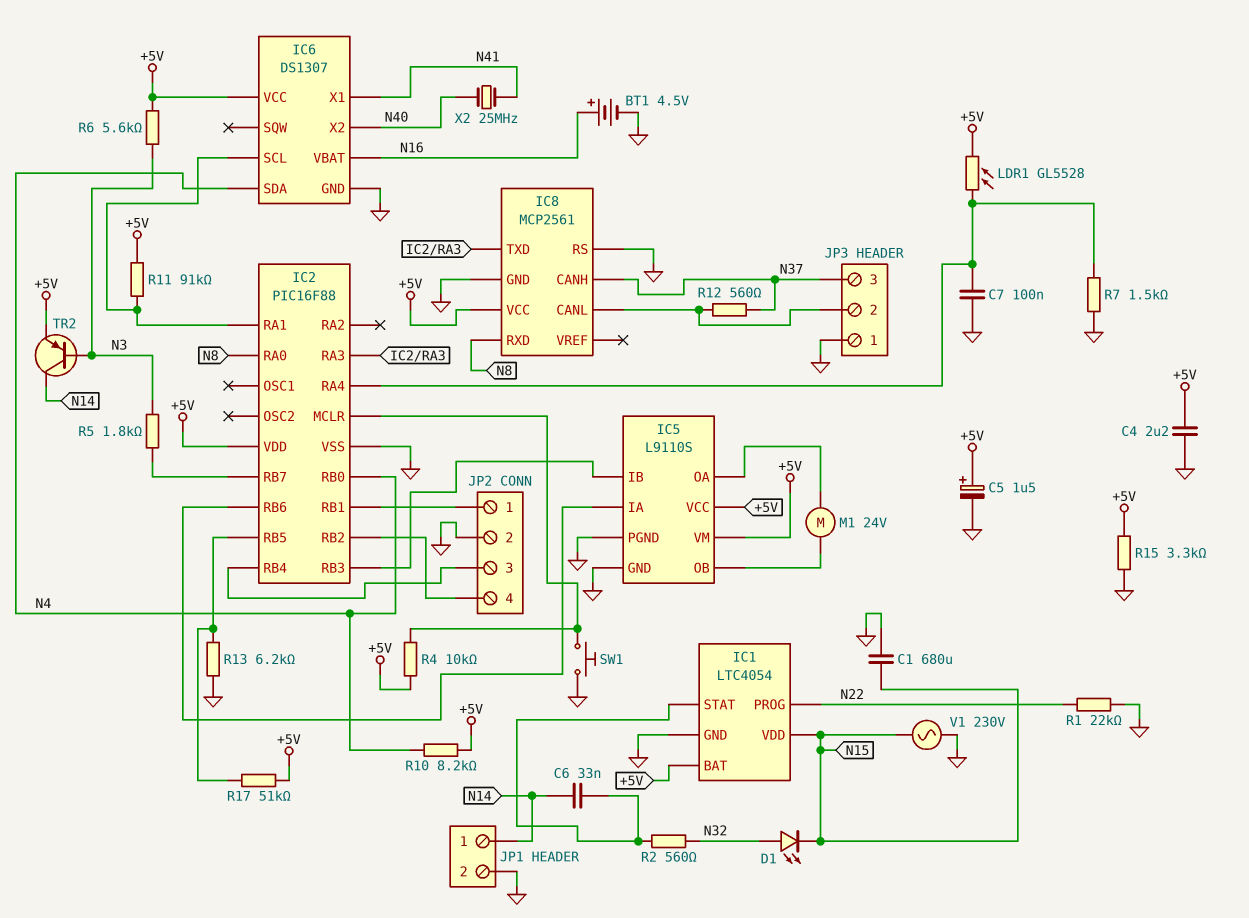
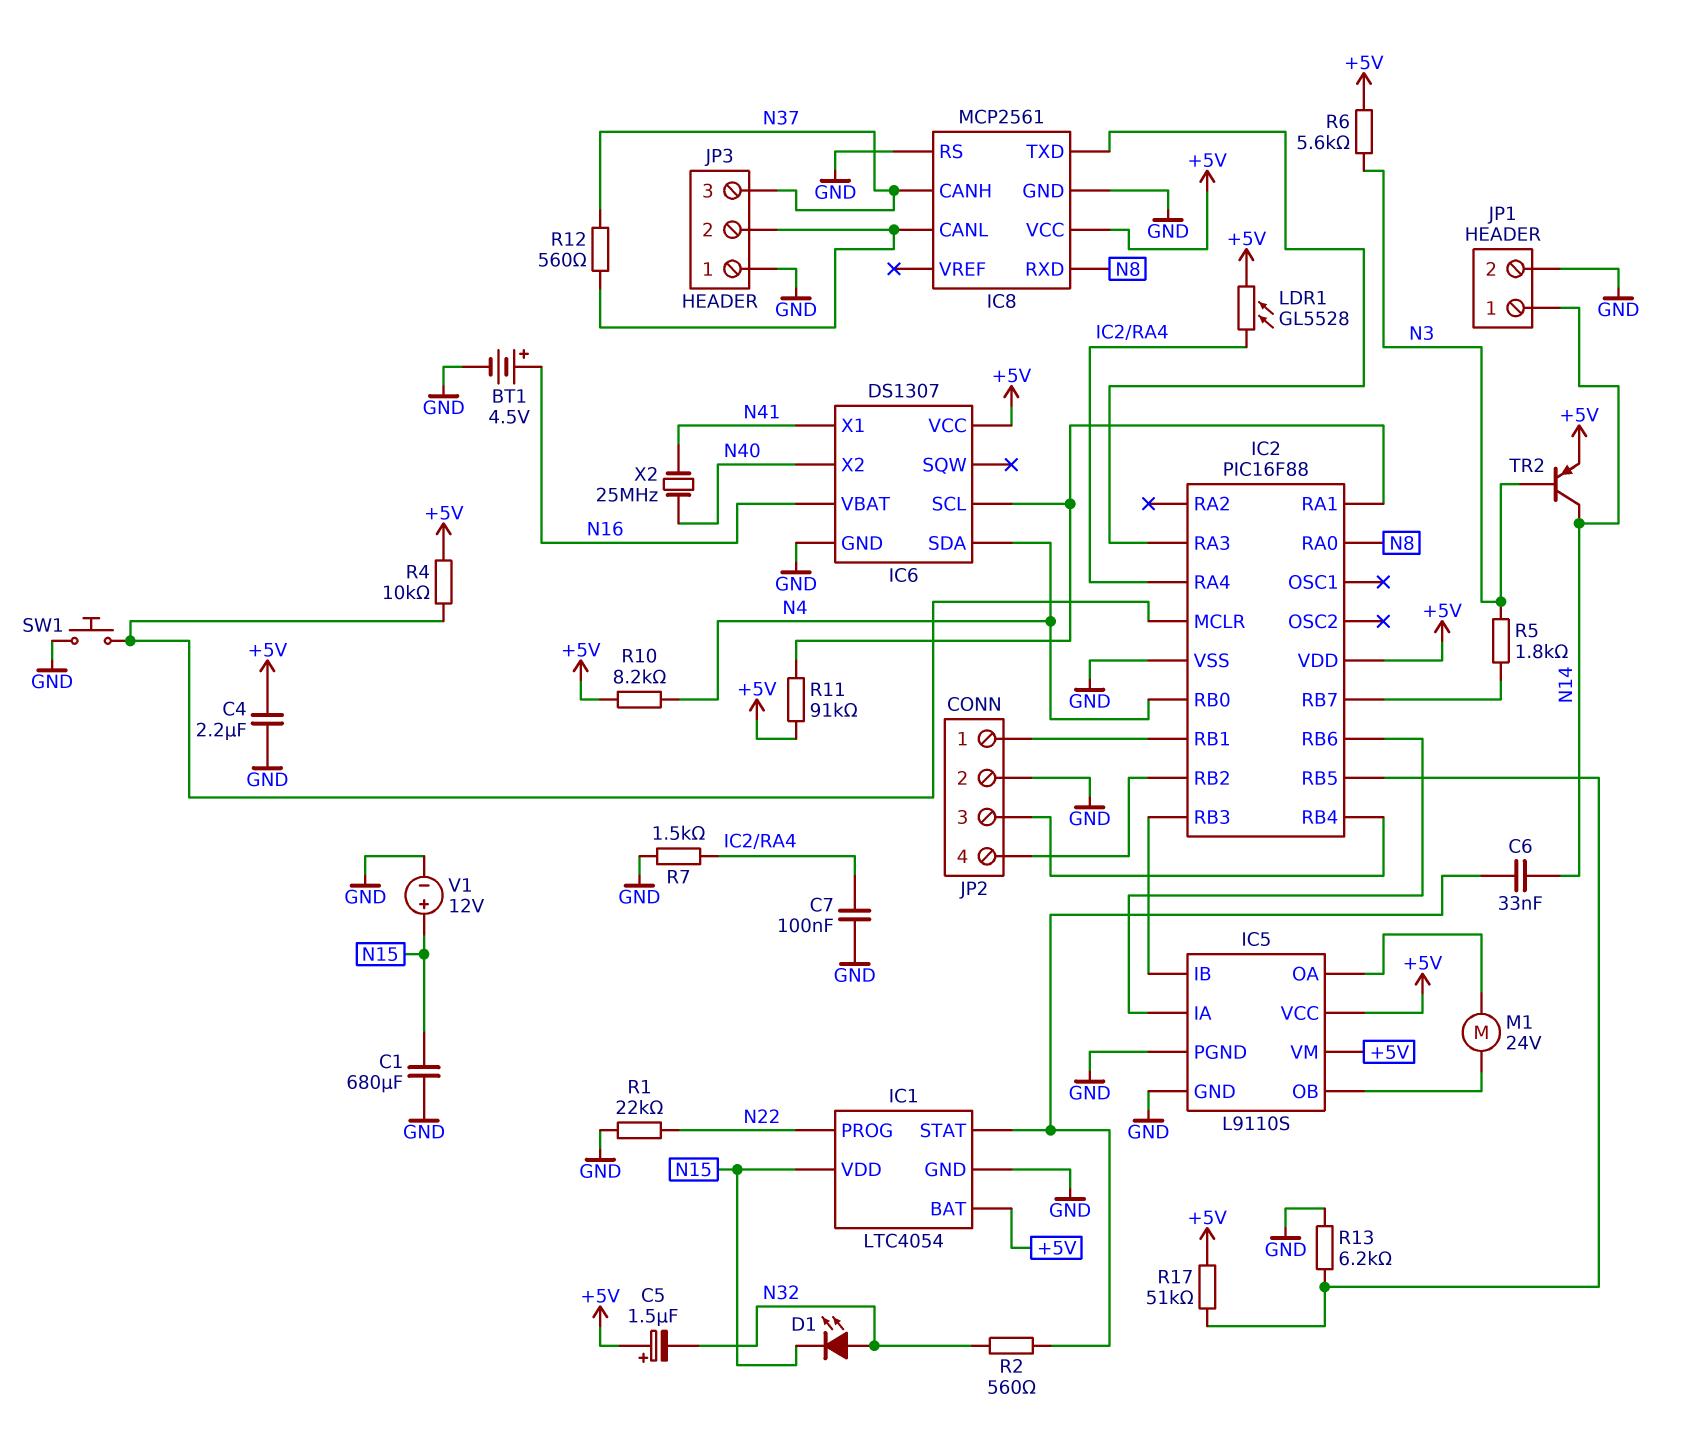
C5: 1.5uF (plus +5V, minus GND) -> 1.5uF (plus +5V, minus N32)
R15: 3.3k (+5V, GND) -> none
V1: AC 230V (GND, N15) -> 12V (plus N15, minus GND)

